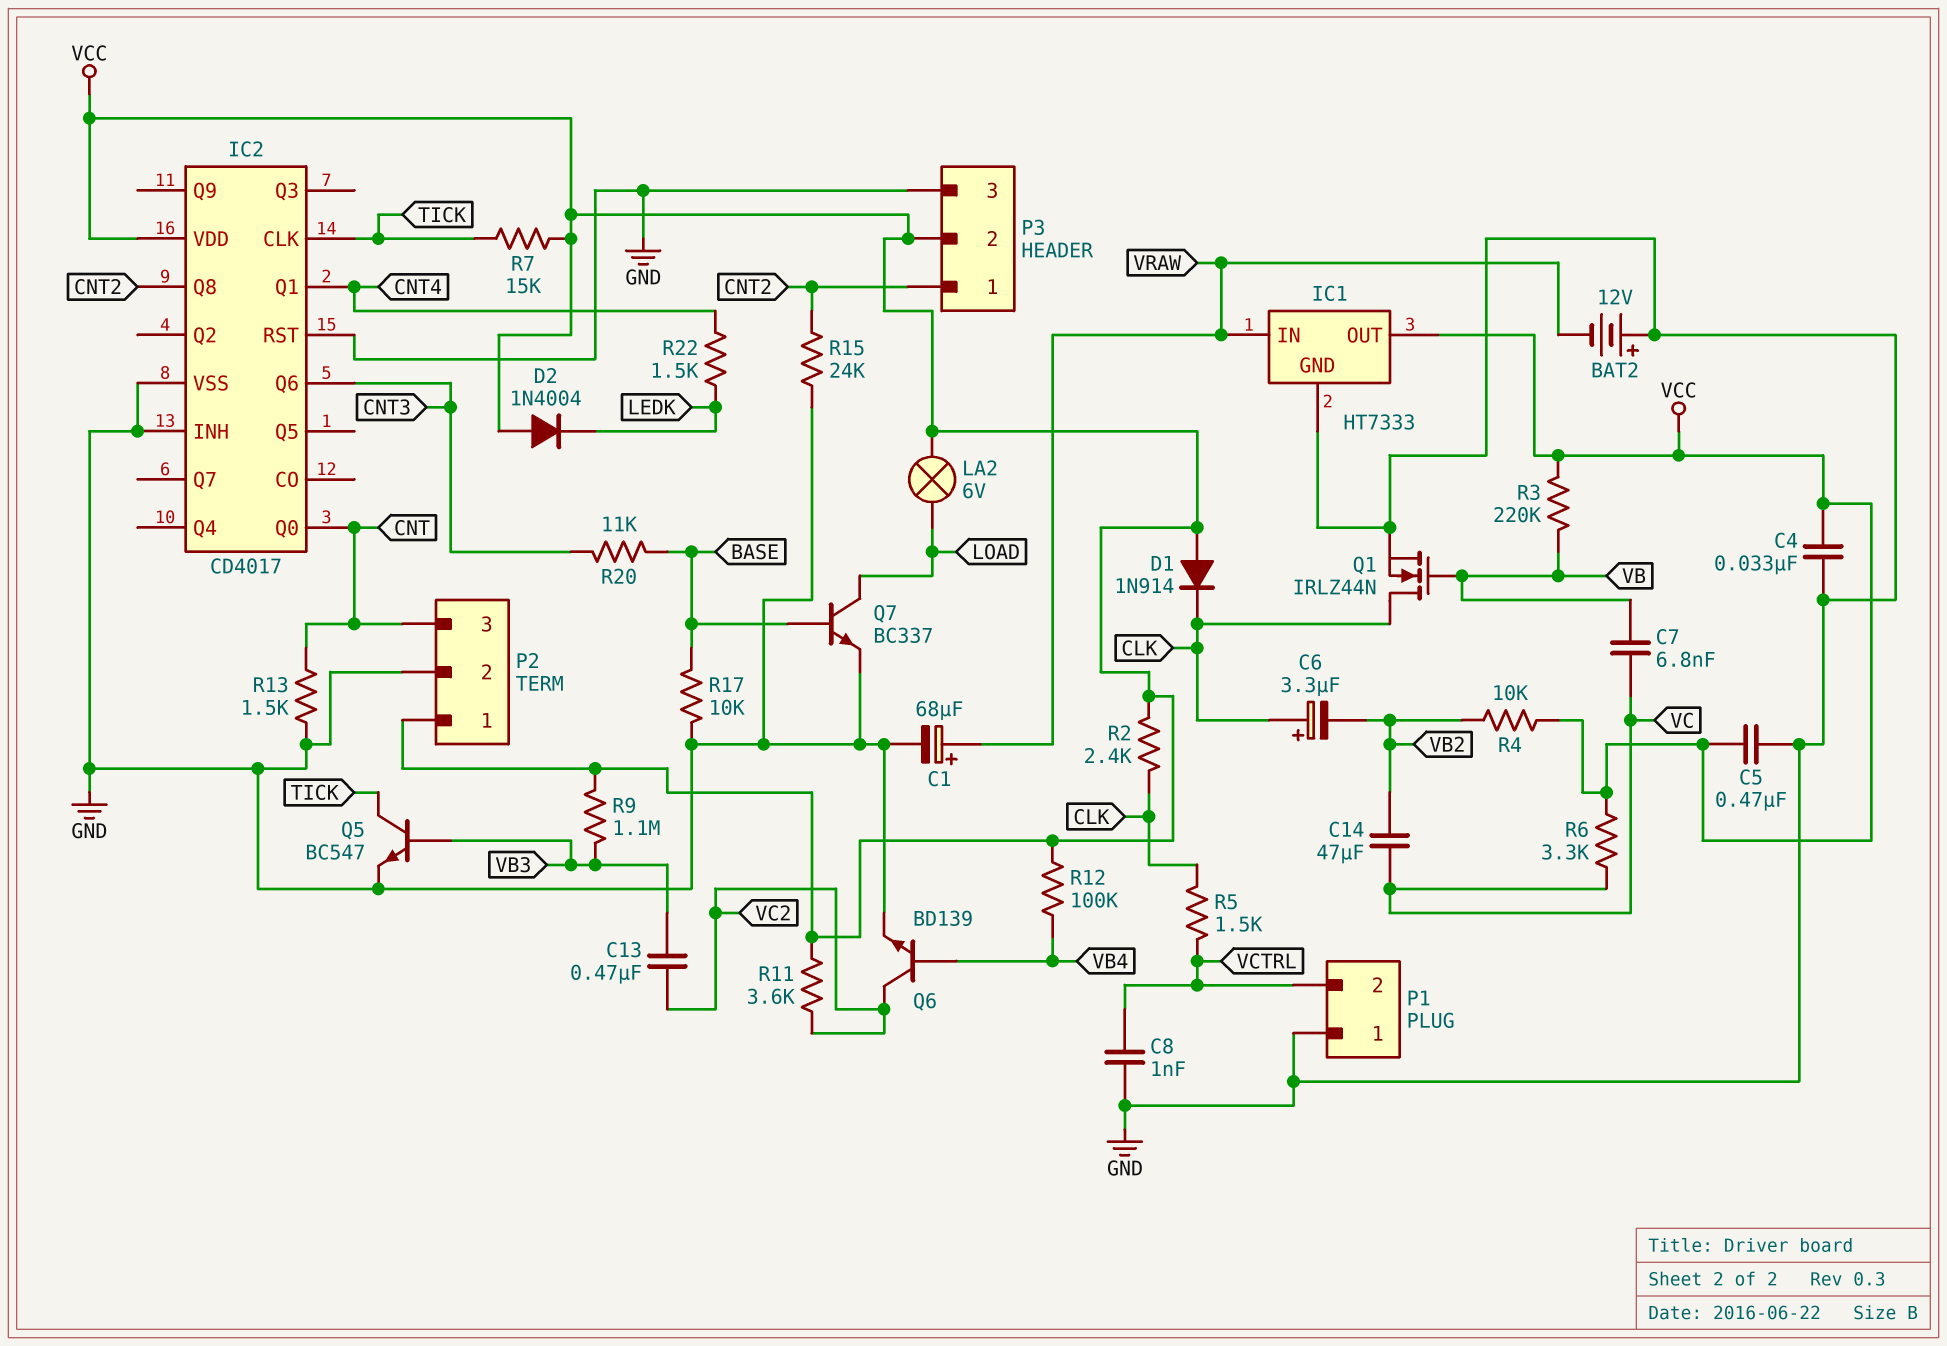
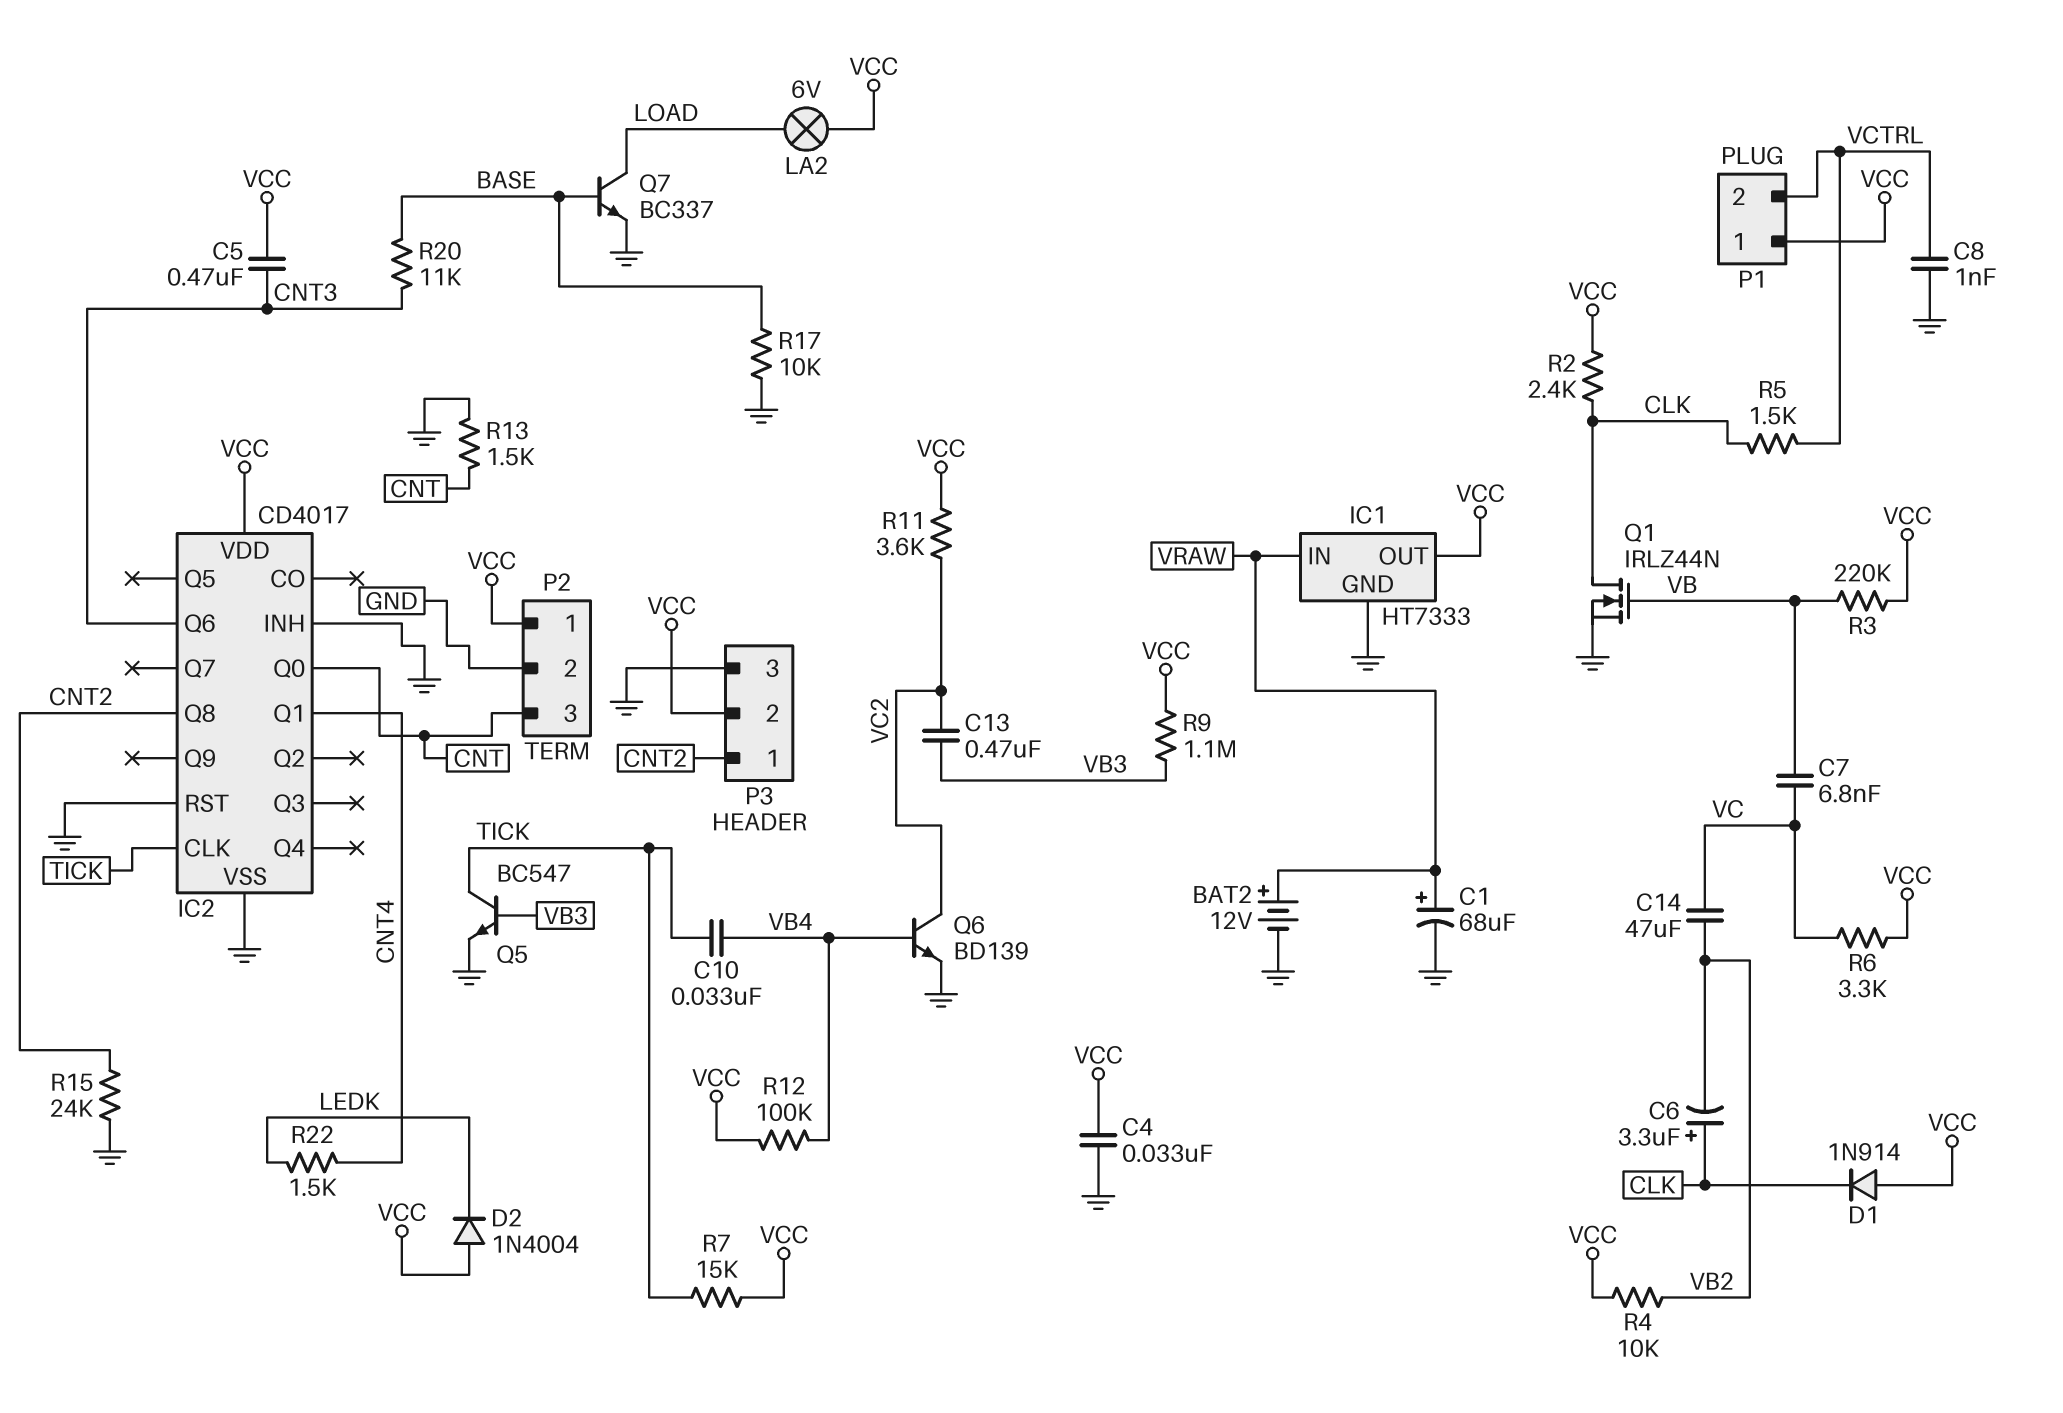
BAT2: 12V (plus GND, minus VRAW) -> 12V (plus VRAW, minus GND)
C5: 470nF (GND, VCC) -> 470nF (CNT3, VCC)
C10: none -> 33nF (TICK, VB4)
P1 pin 1: GND -> VCC

